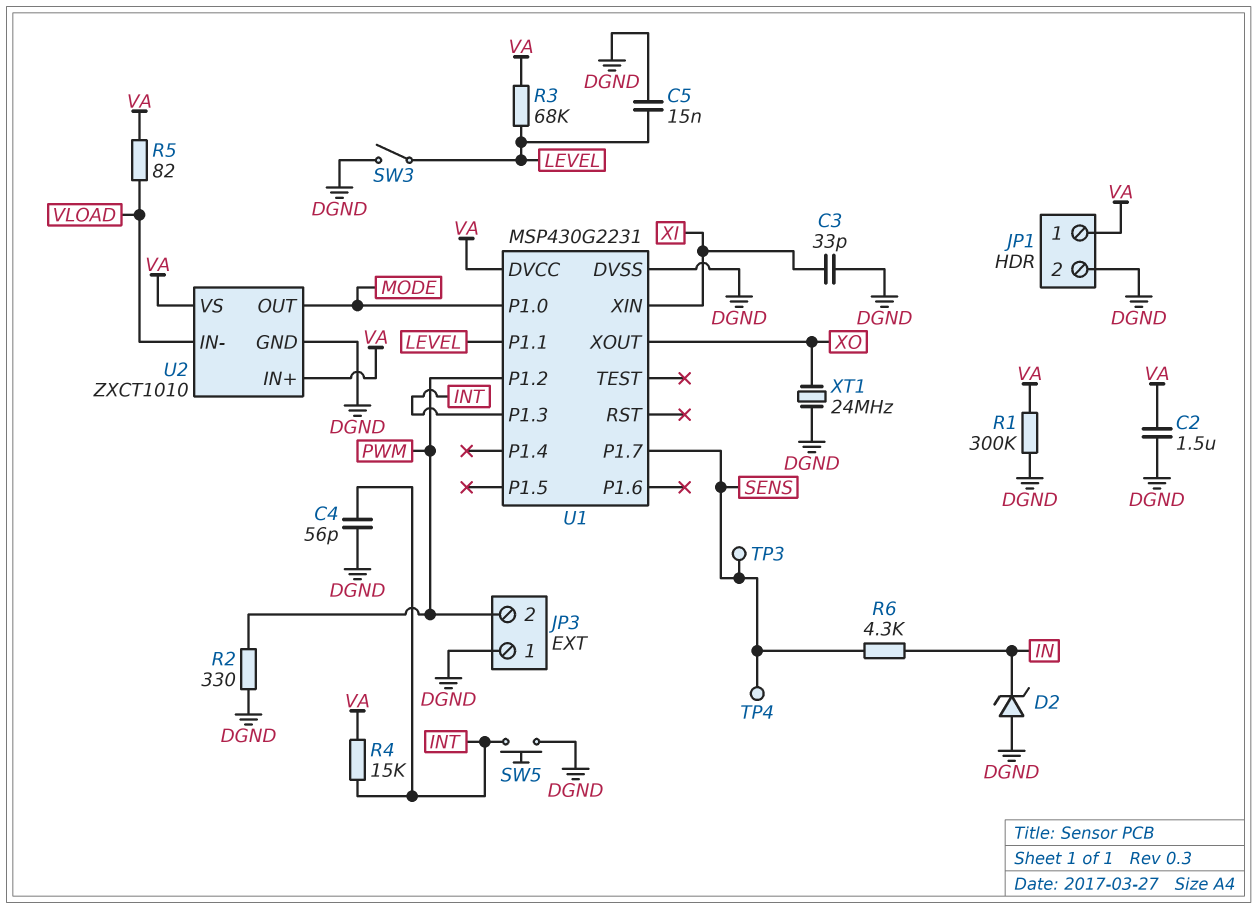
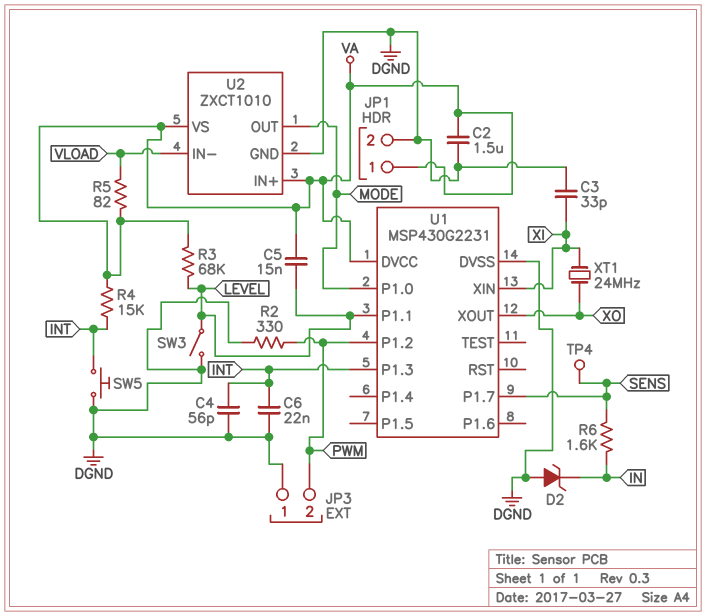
C5: 15nF (DGND, LEVEL) -> 15nF (LEVEL, VA)
C6: none -> 22nF (DGND, INT)
R1: 300k (DGND, VA) -> none
R6: 4.3k (IN, SENS) -> 1.6k (IN, SENS)
TP3: test point (SENS) -> none
XT1: 24MHz (DGND, XO) -> 24MHz (XI, XO)

